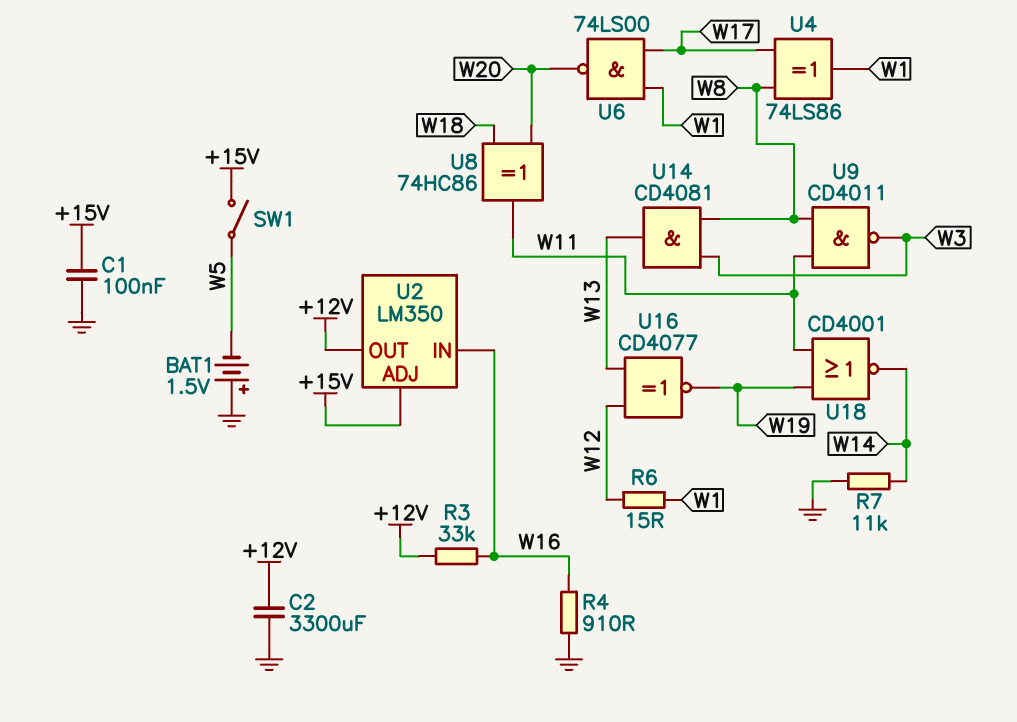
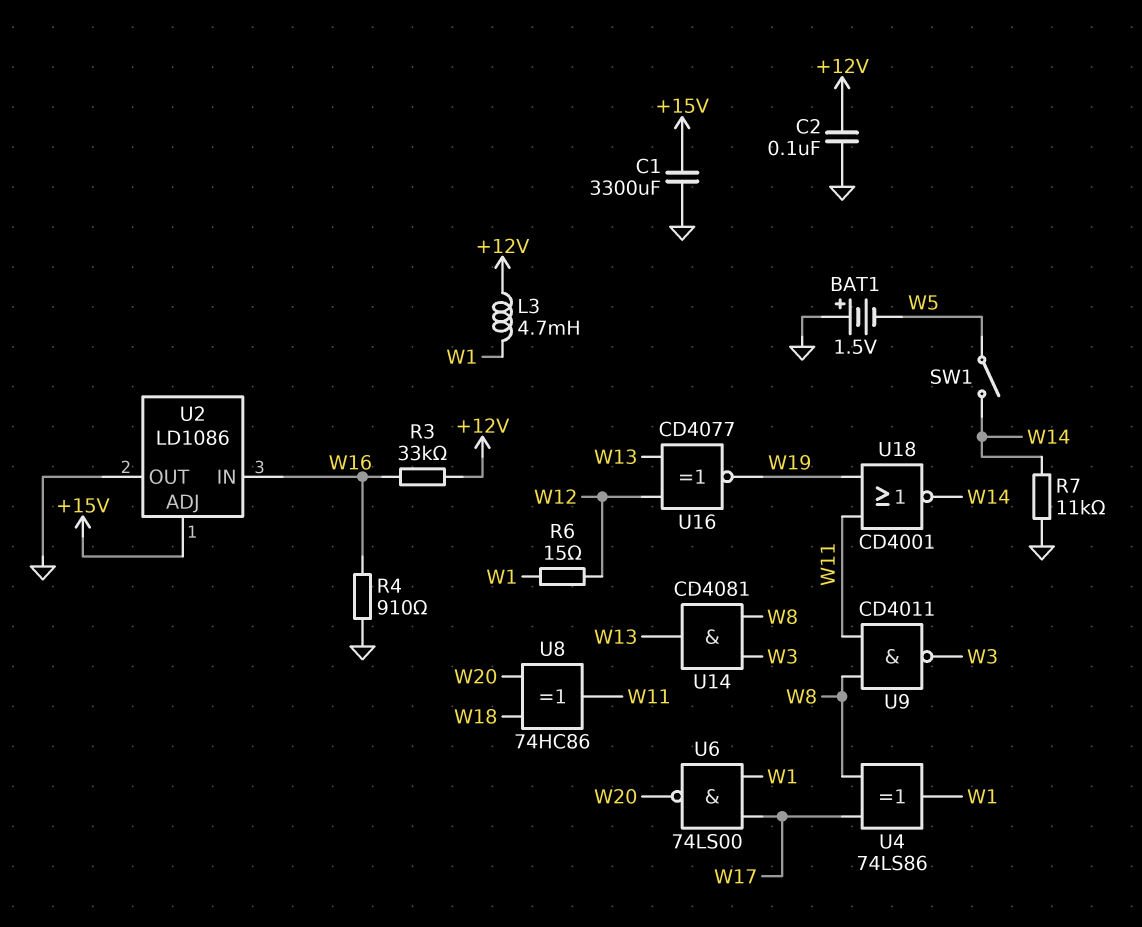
C1: 100nF (+15V, GND) -> 3300uF (+15V, GND)
C2: 3300uF (+12V, GND) -> 100nF (+12V, GND)
L3: none -> 4.7mH (+12V, W1)
SW1: switch (+15V, W5) -> switch (W5, W14)
U2: LM350 -> LD1086
U2 pin OUT: +12V -> GND

